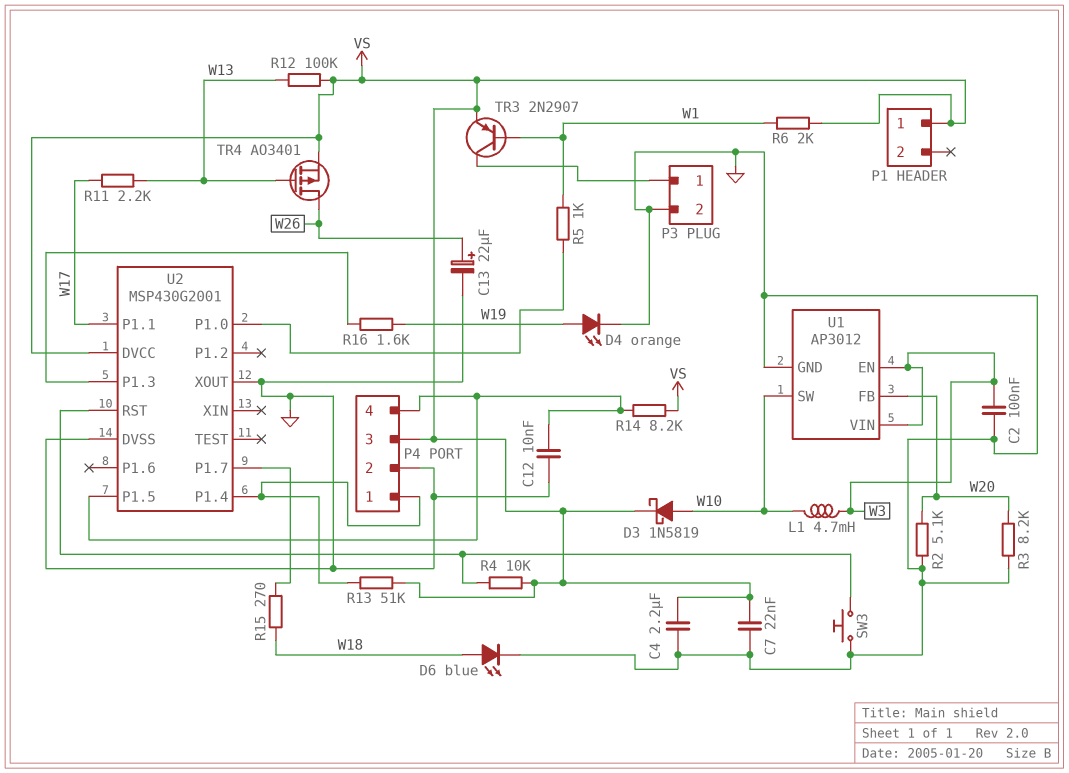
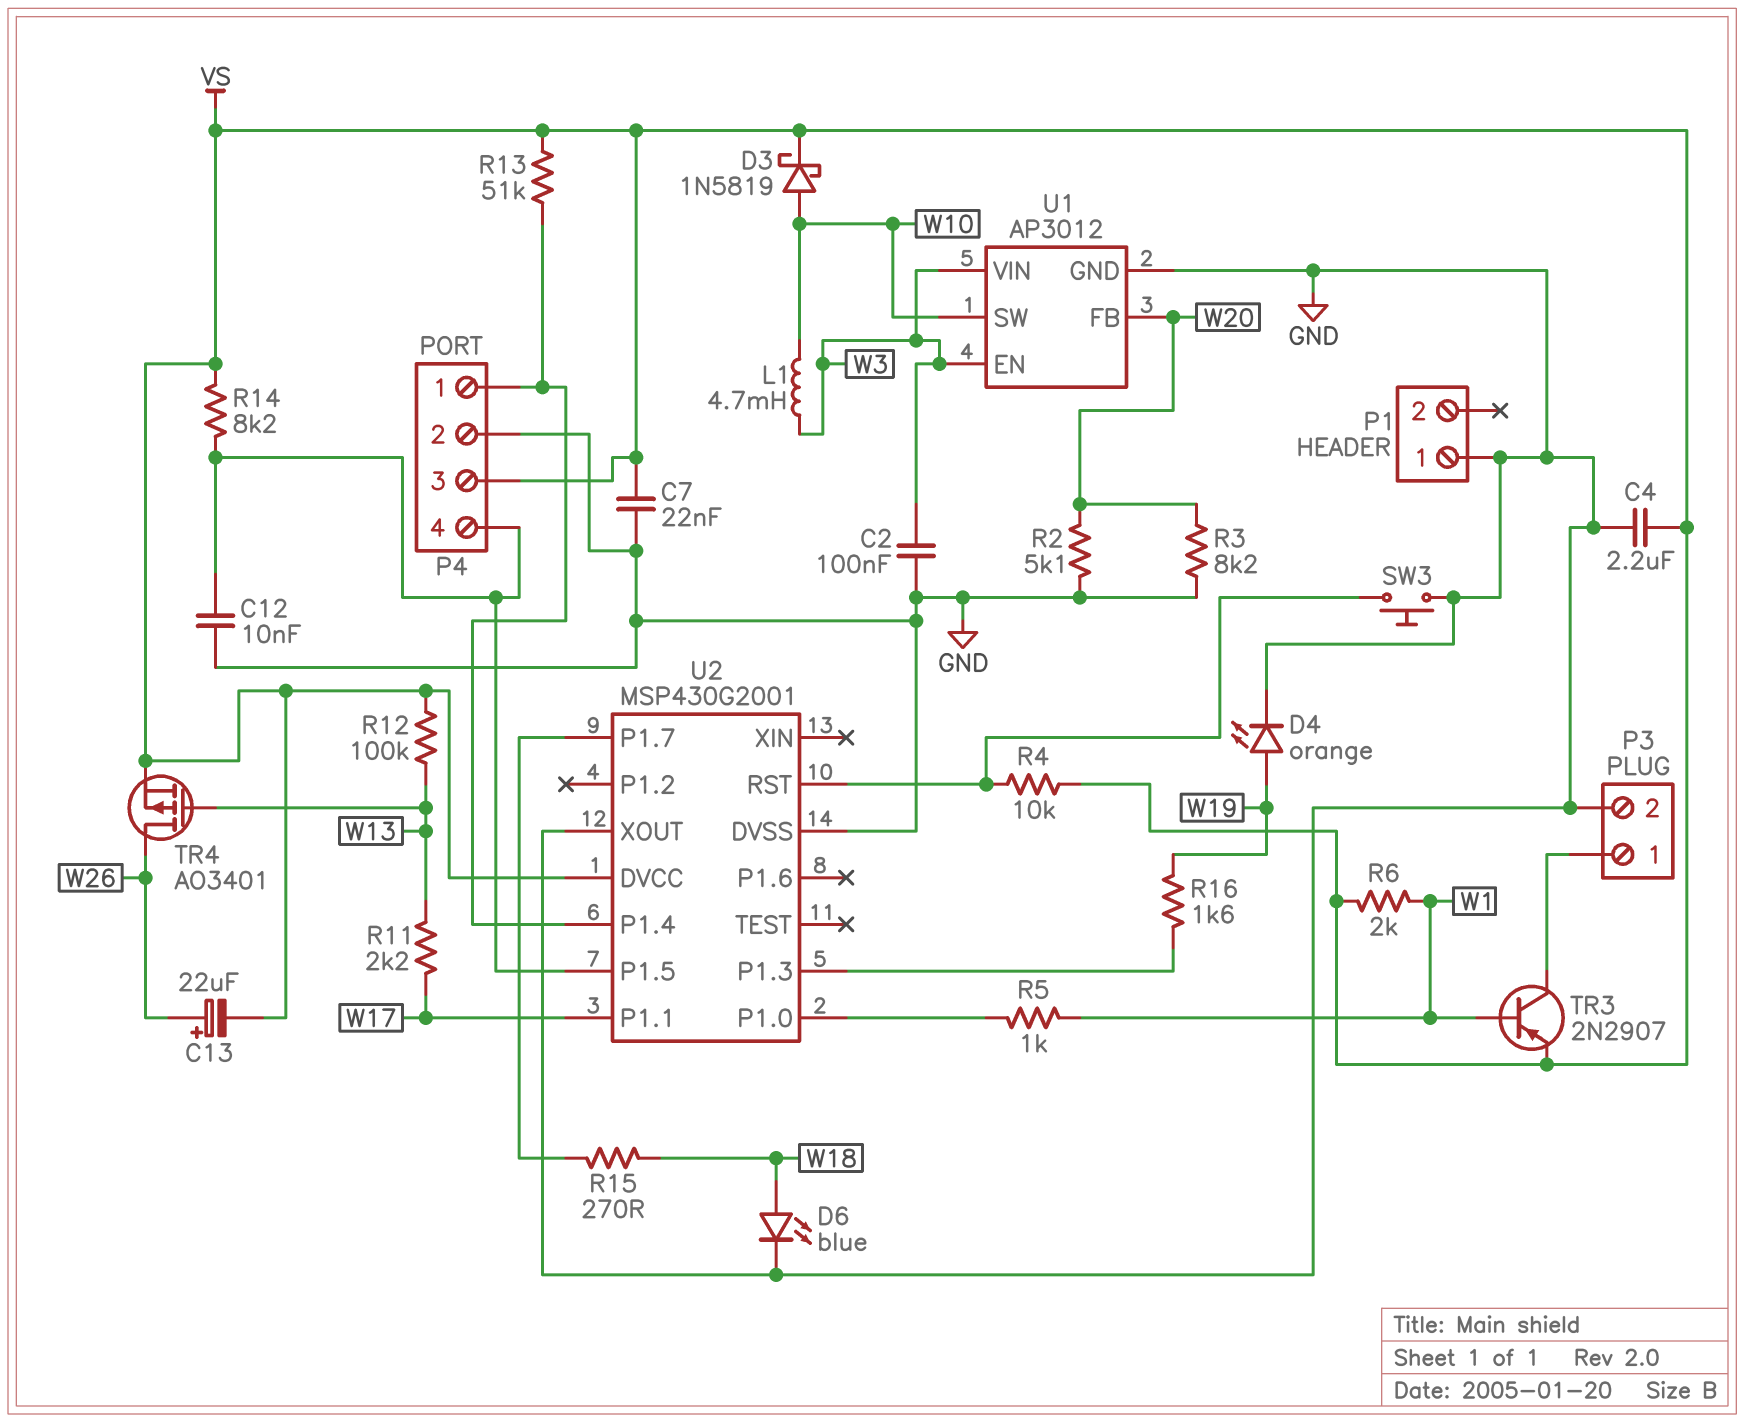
C13: 22uF (plus W26, minus GND) -> 22uF (plus W26, minus VS)
P1 pin 1: VS -> GND

